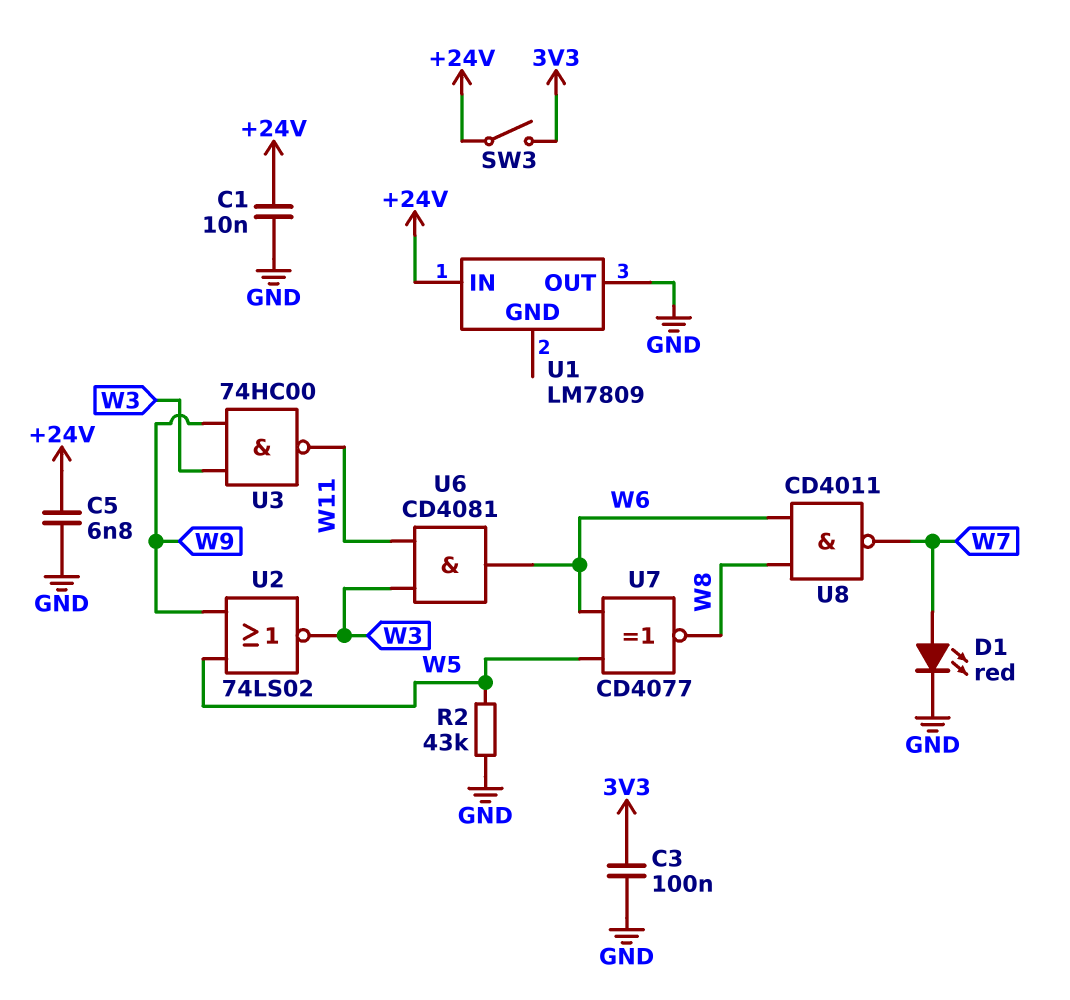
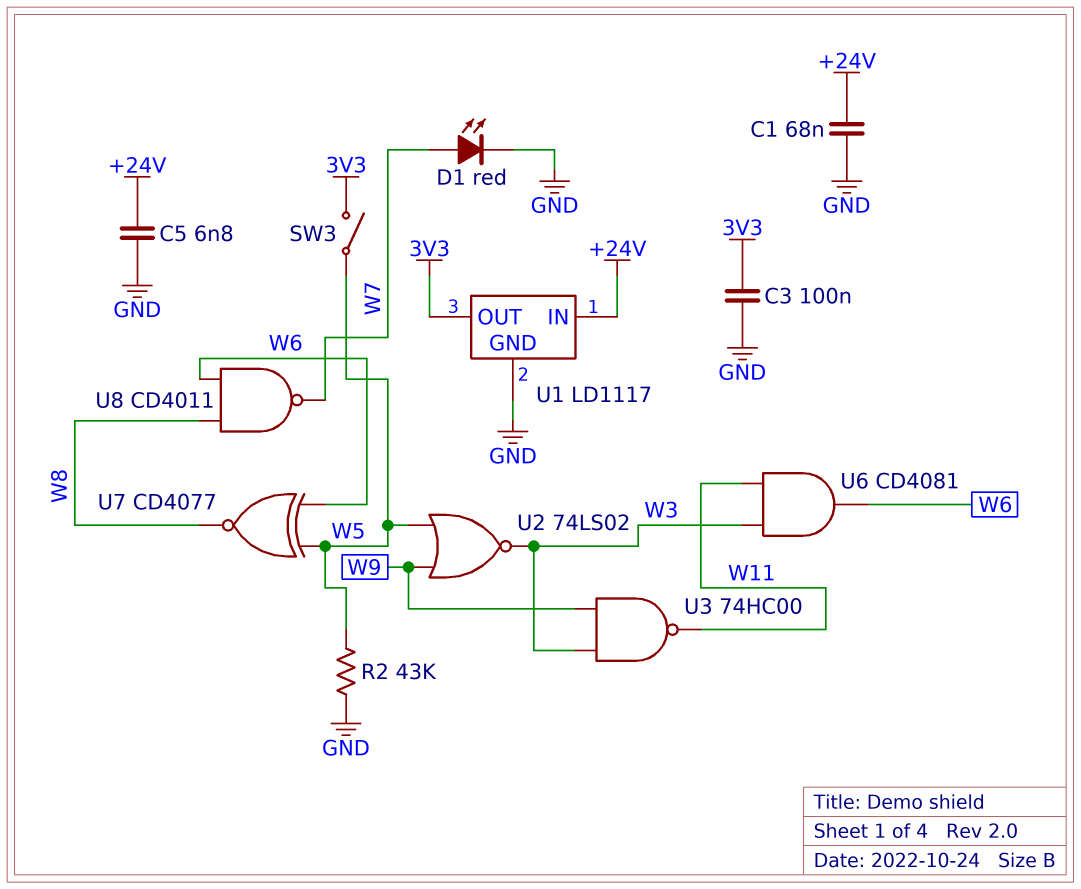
C1: 10nF (+24V, GND) -> 68nF (+24V, GND)
SW3: switch (+24V, 3V3) -> switch (3V3, W5)
U1: LM7809 -> LD1117
U1 pin GND: none -> GND
U1 pin OUT: GND -> 3V3

